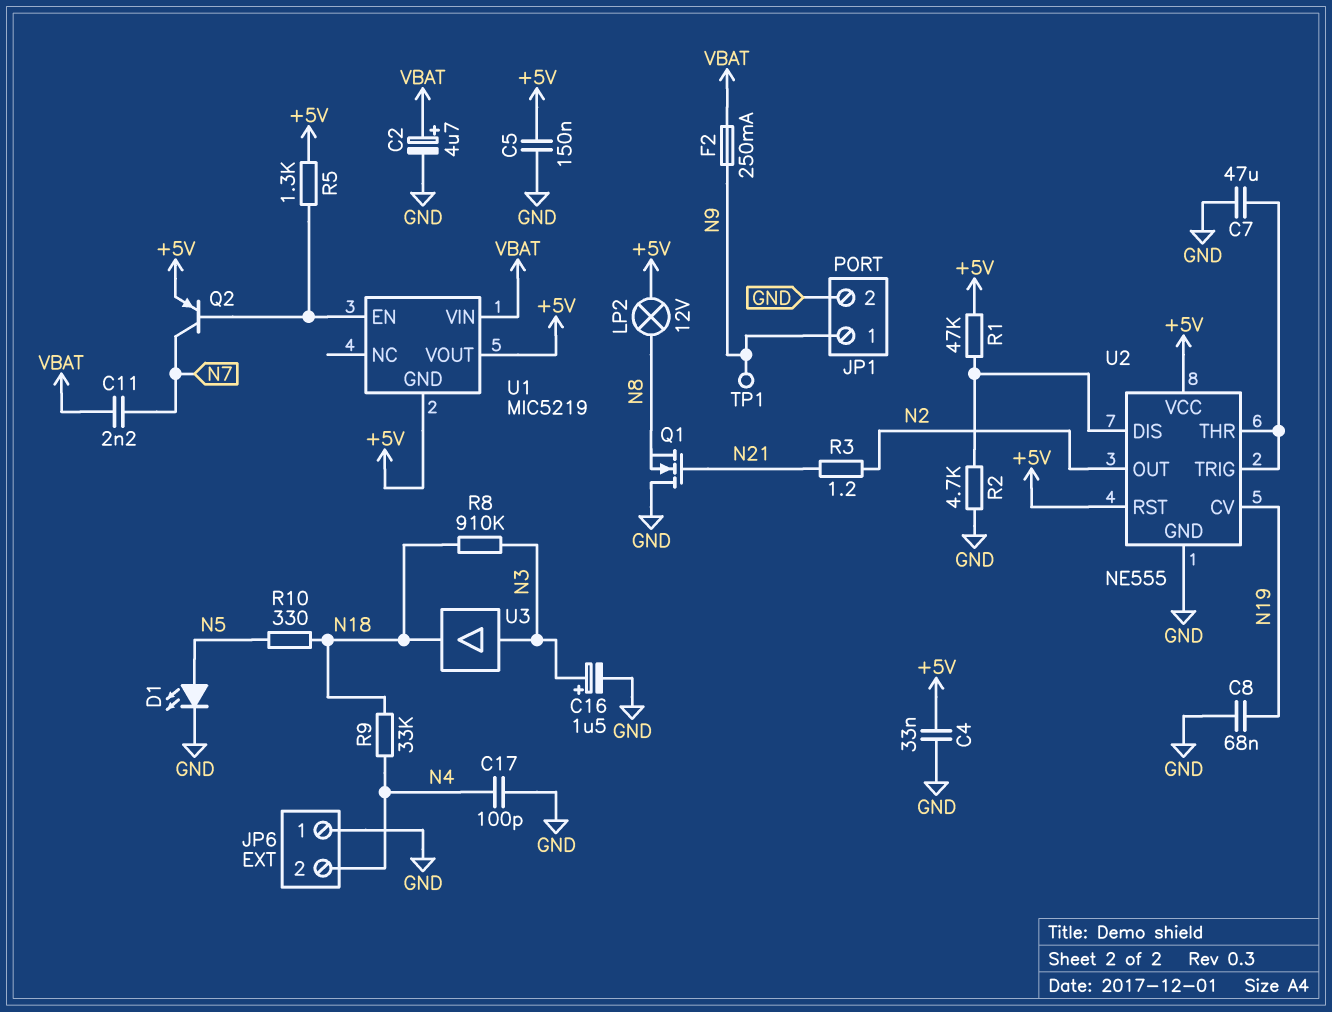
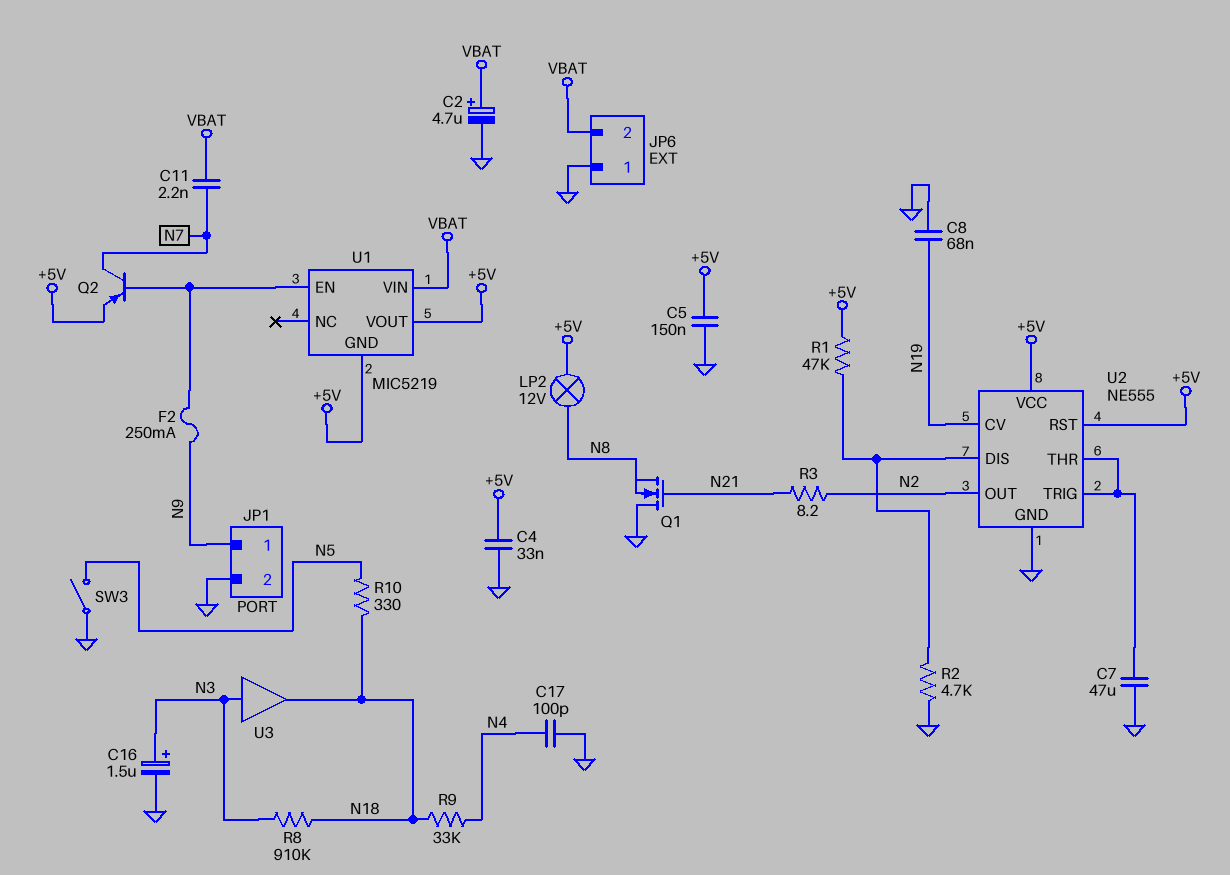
D1: LED (A N5, K GND) -> none
F2: 250mA (N9, VBAT) -> 250mA (N9, U1/EN)
JP6 pin 2: N4 -> VBAT
R3: 1.2 (N2, N21) -> 8.2 (N2, N21)
R5: 1.3k (+5V, U1/EN) -> none
SW3: none -> switch (GND, N5)
TP1: test point (N9) -> none

